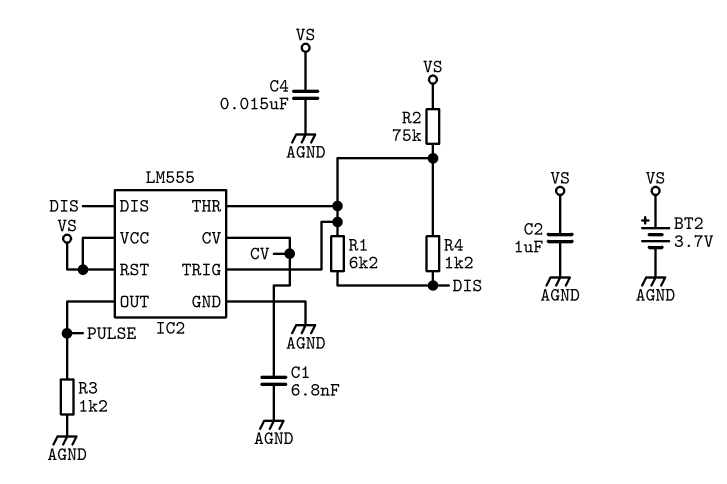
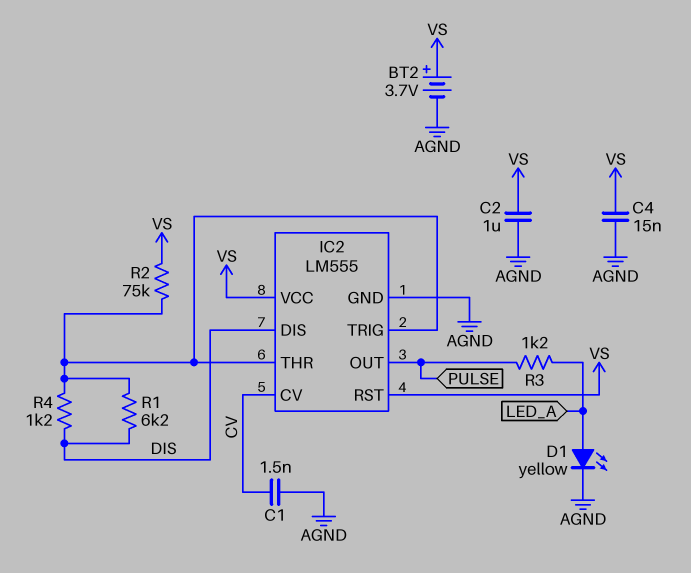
C1: 6.8nF (AGND, CV) -> 1.5nF (AGND, CV)
D1: none -> LED yellow (A LED_A, K AGND)
R3: 1.2k (AGND, PULSE) -> 1.2k (LED_A, PULSE)

